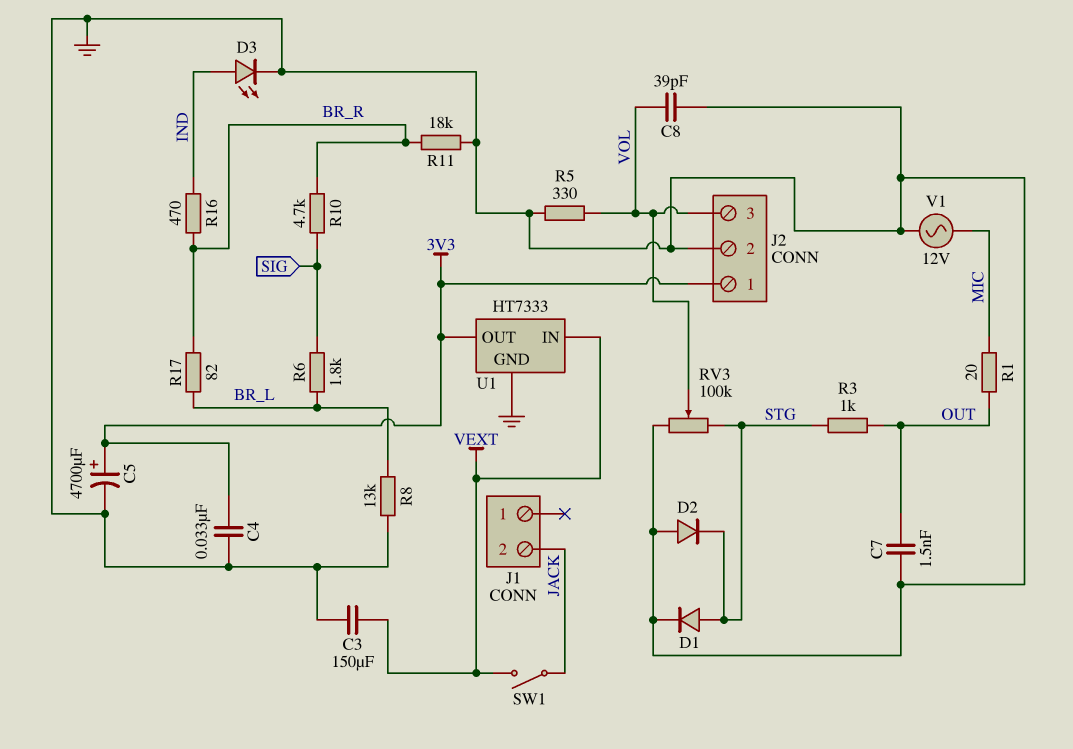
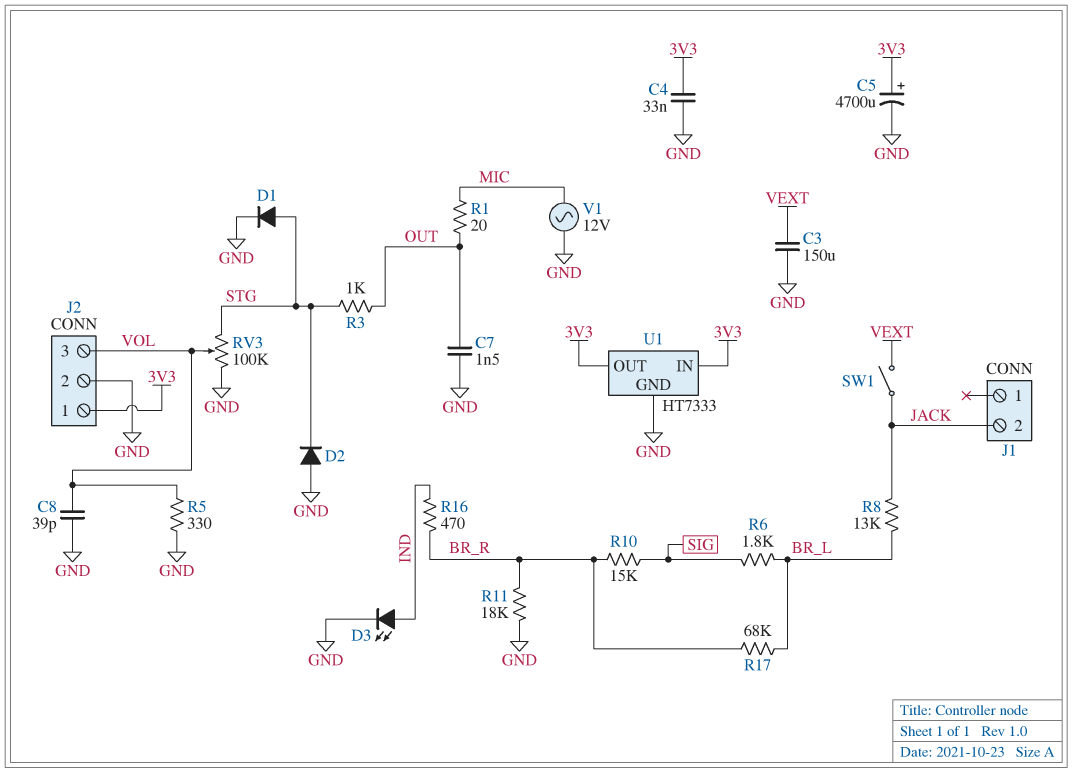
R8: 13k (BR_L, GND) -> 13k (BR_L, JACK)
R10: 4.7k (BR_R, SIG) -> 15k (BR_R, SIG)
R17: 82 (BR_L, BR_R) -> 68k (BR_L, BR_R)
U1 pin IN: VEXT -> 3V3

